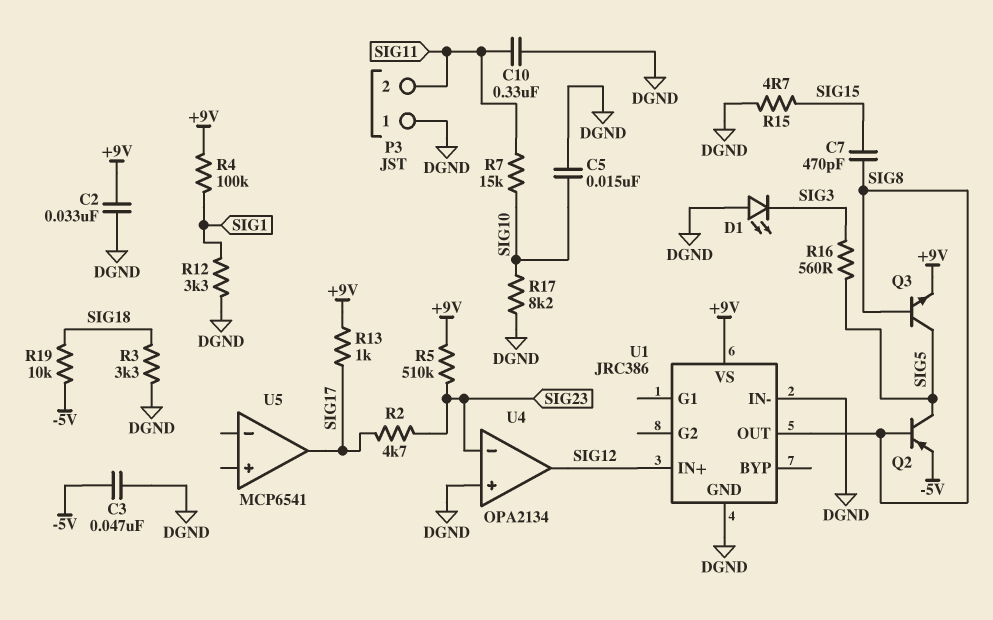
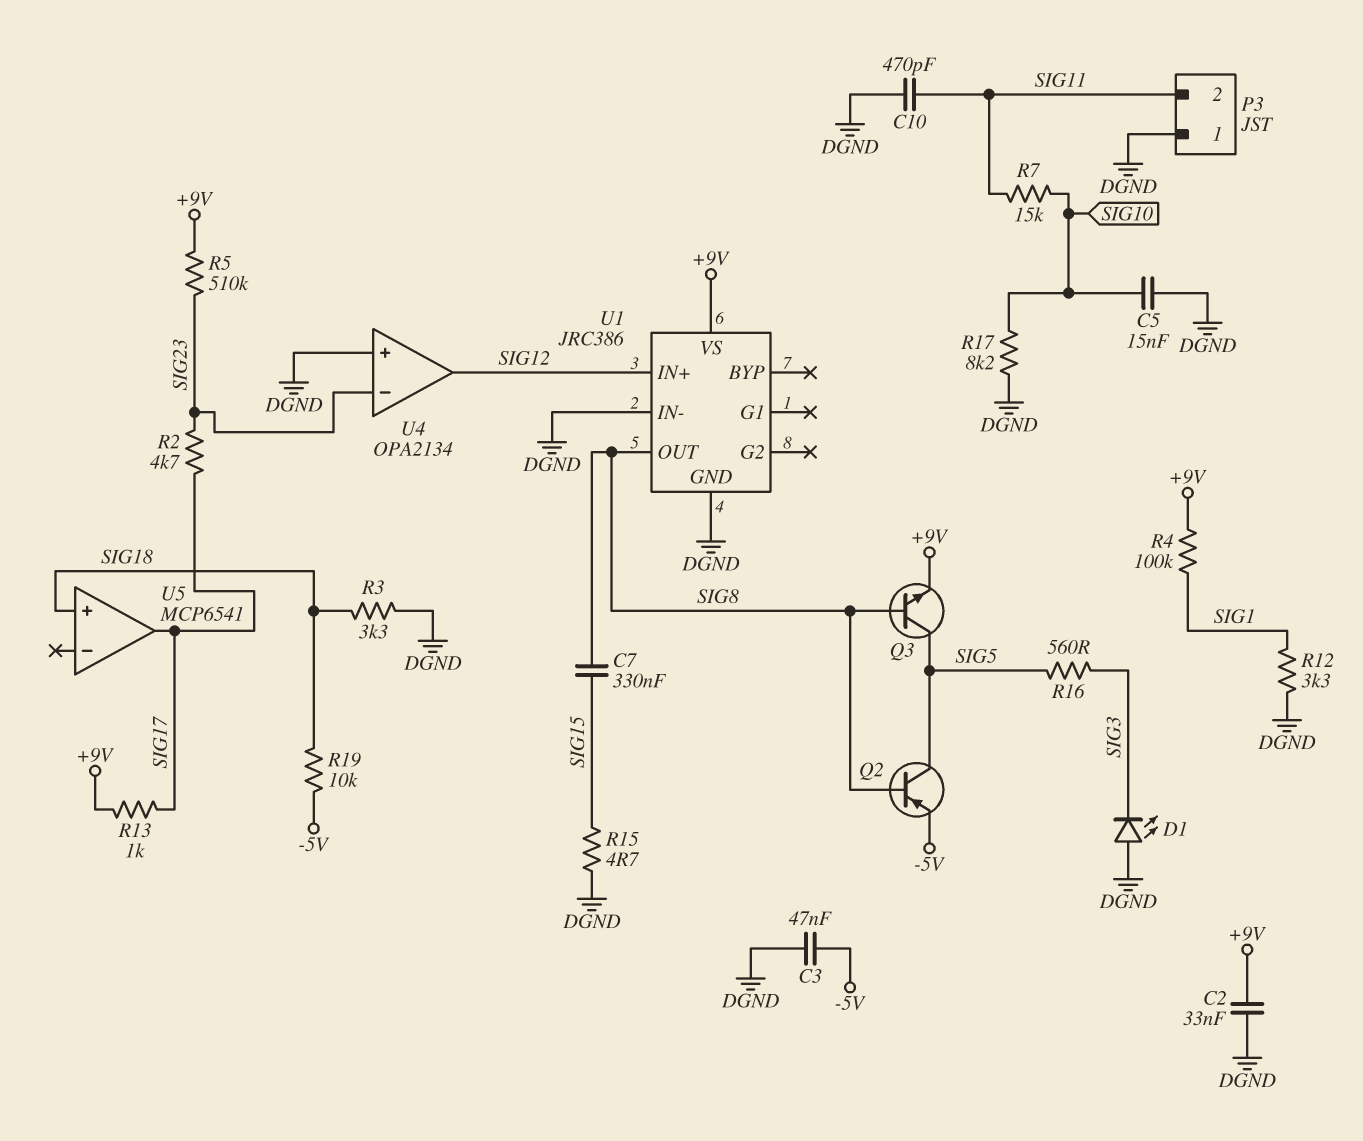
C7: 470pF (SIG8, SIG15) -> 330nF (SIG8, SIG15)
C10: 330nF (DGND, SIG11) -> 470pF (DGND, SIG11)
U5 pin in+: none -> SIG18

